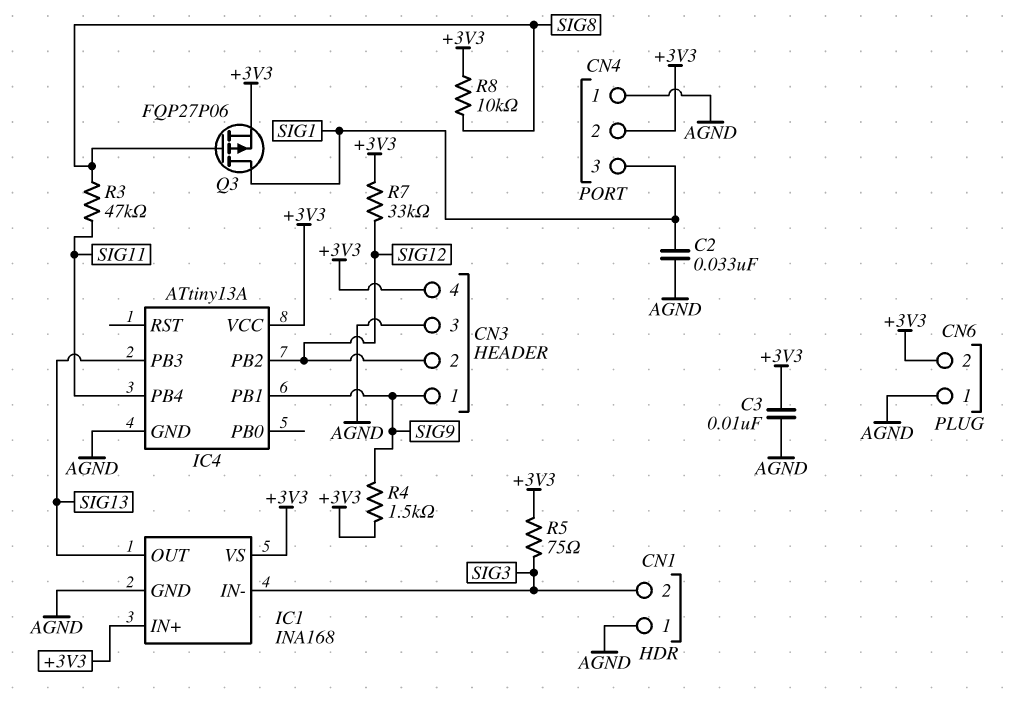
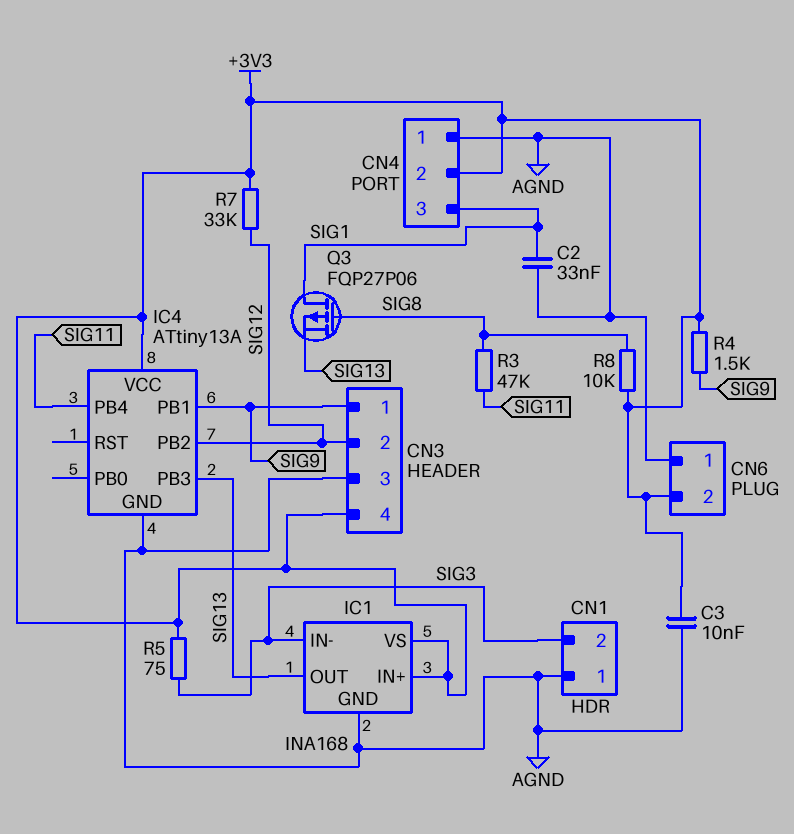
Q3: PMOS FQP27P06 (G SIG8, D SIG1, S +3V3) -> PMOS FQP27P06 (G SIG8, D SIG1, S SIG13)

